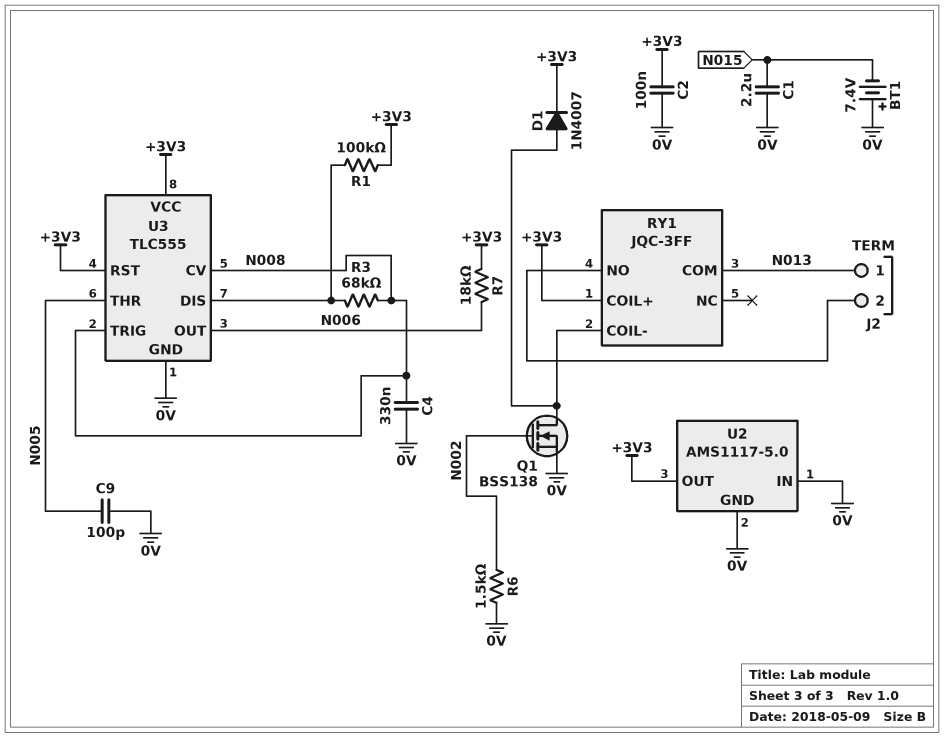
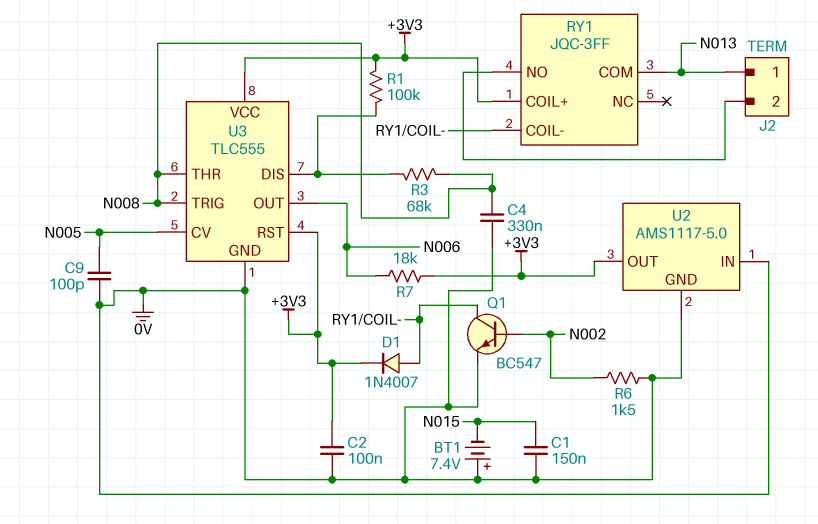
C1: 2.2uF (0V, N015) -> 150nF (0V, N015)
Q1: NMOS BSS138 (G N002, D RY1/COIL-, S 0V) -> NPN BC547 (B N002, C RY1/COIL-, E 0V)
U3 pin CV: N008 -> N005
U3 pin THR: N005 -> N008

